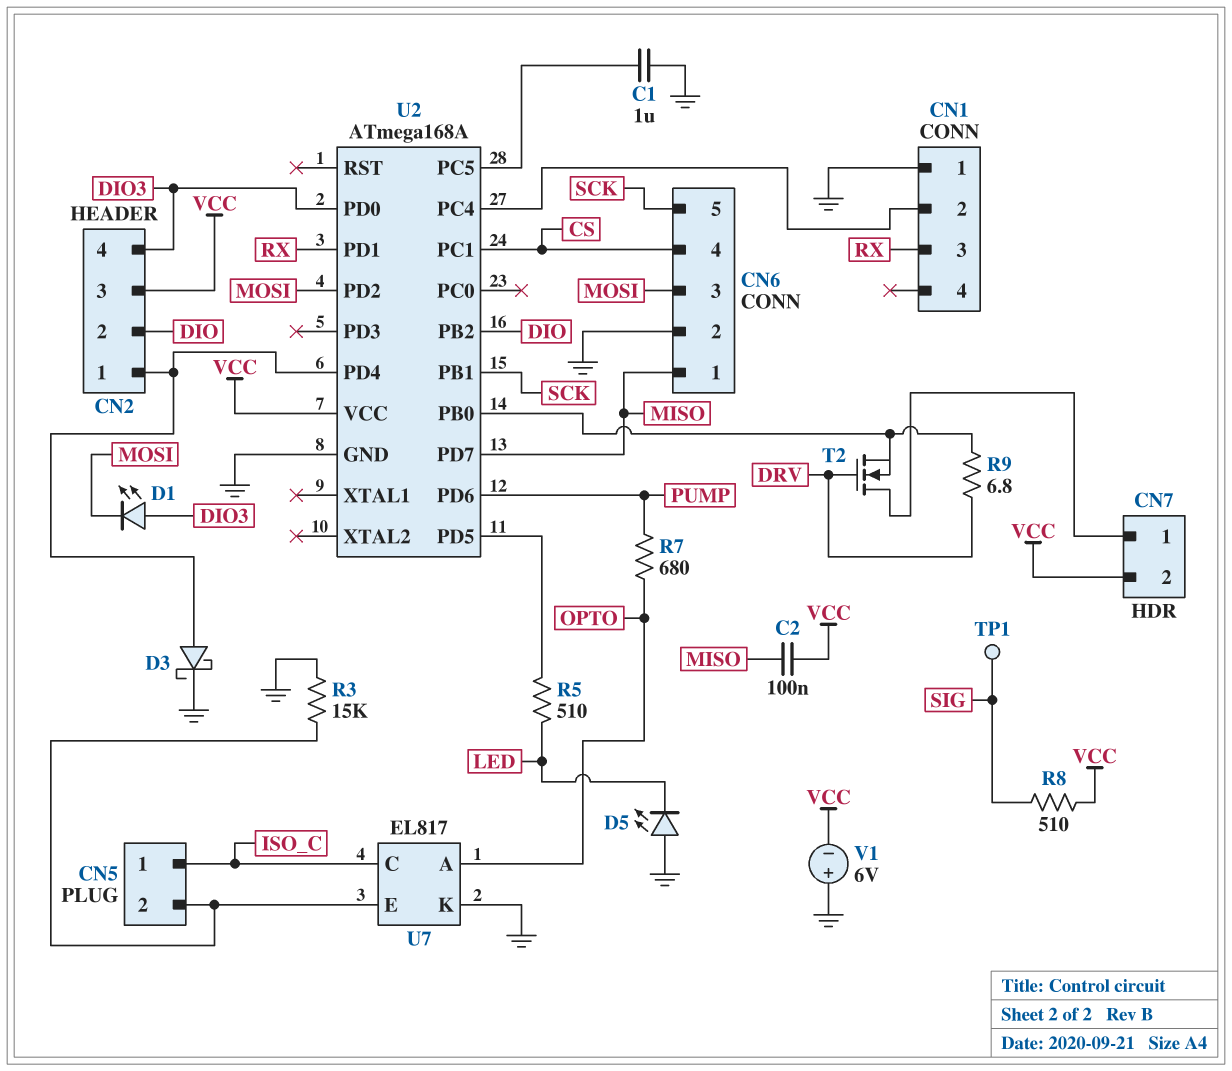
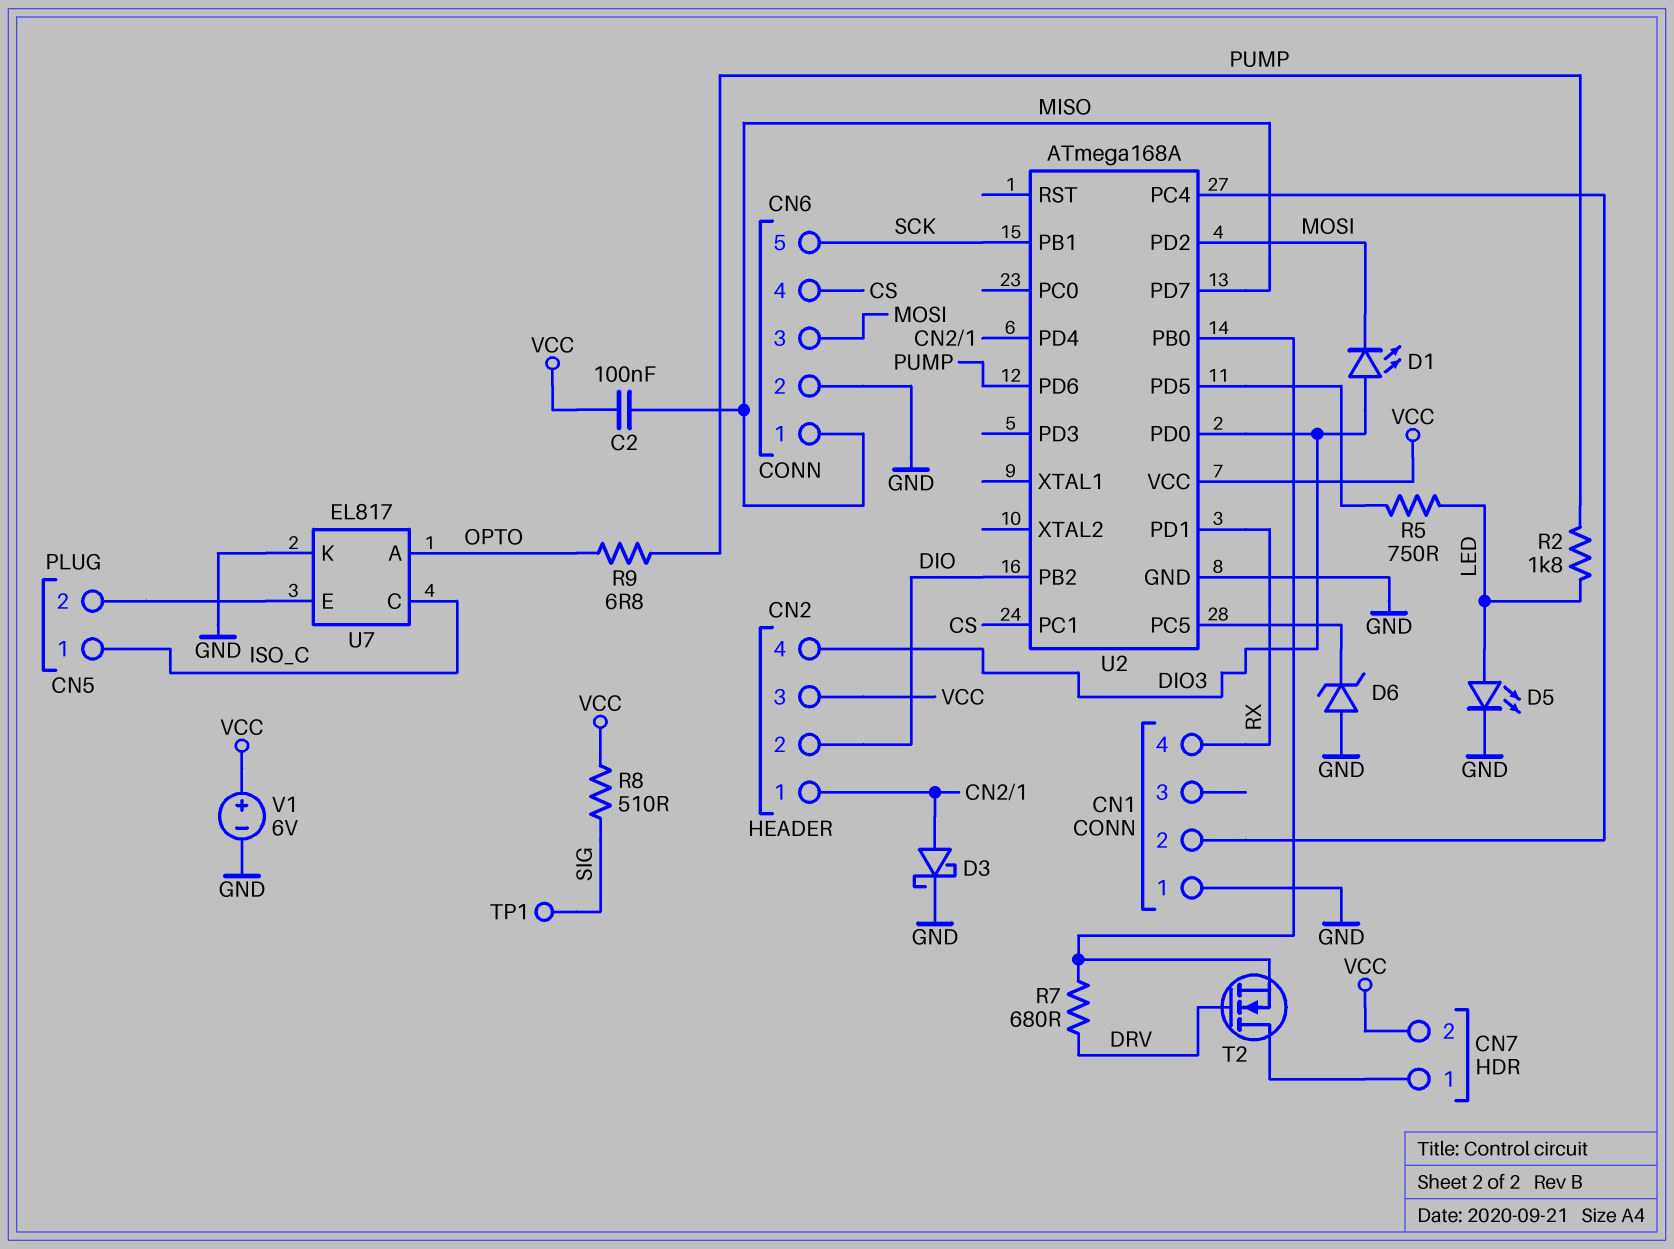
C1: 1uF (GND, U2/PC5) -> none
CN1 pin 3: RX -> none
CN1 pin 4: none -> RX
D5: LED (A GND, K LED) -> LED (A LED, K GND)
D6: none -> zener (A GND, K U2/PC5)
R2: none -> 1.8k (LED, PUMP)
R3: 15k (CN5/2, GND) -> none
R5: 510 (LED, U2/PD5) -> 750 (LED, U2/PD5)
R7: 680 (OPTO, PUMP) -> 680 (DRV, U2/PB0)
R9: 6.8 (DRV, U2/PB0) -> 6.8 (OPTO, PUMP)
V1: 6V (plus GND, minus VCC) -> 6V (plus VCC, minus GND)

